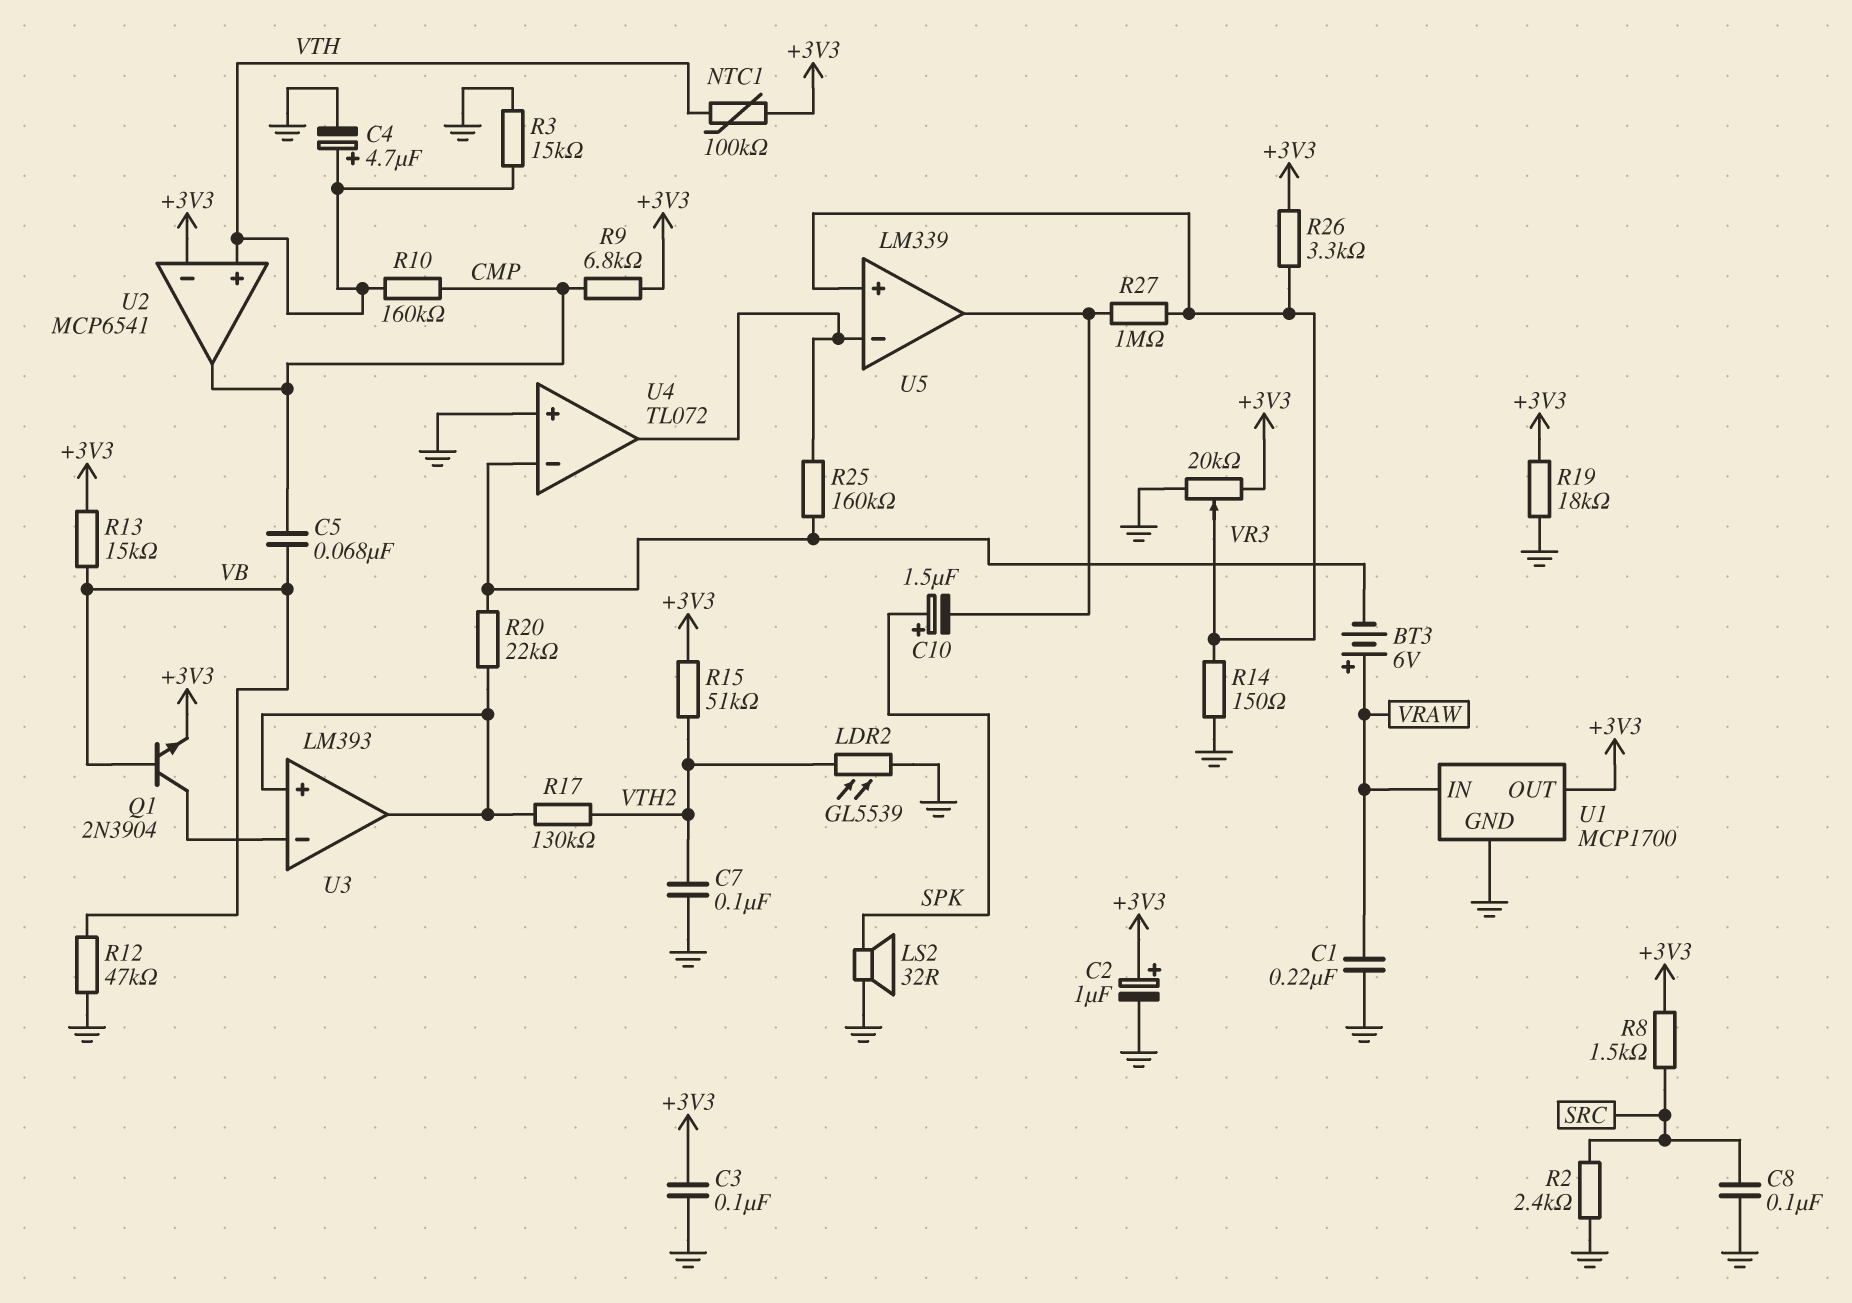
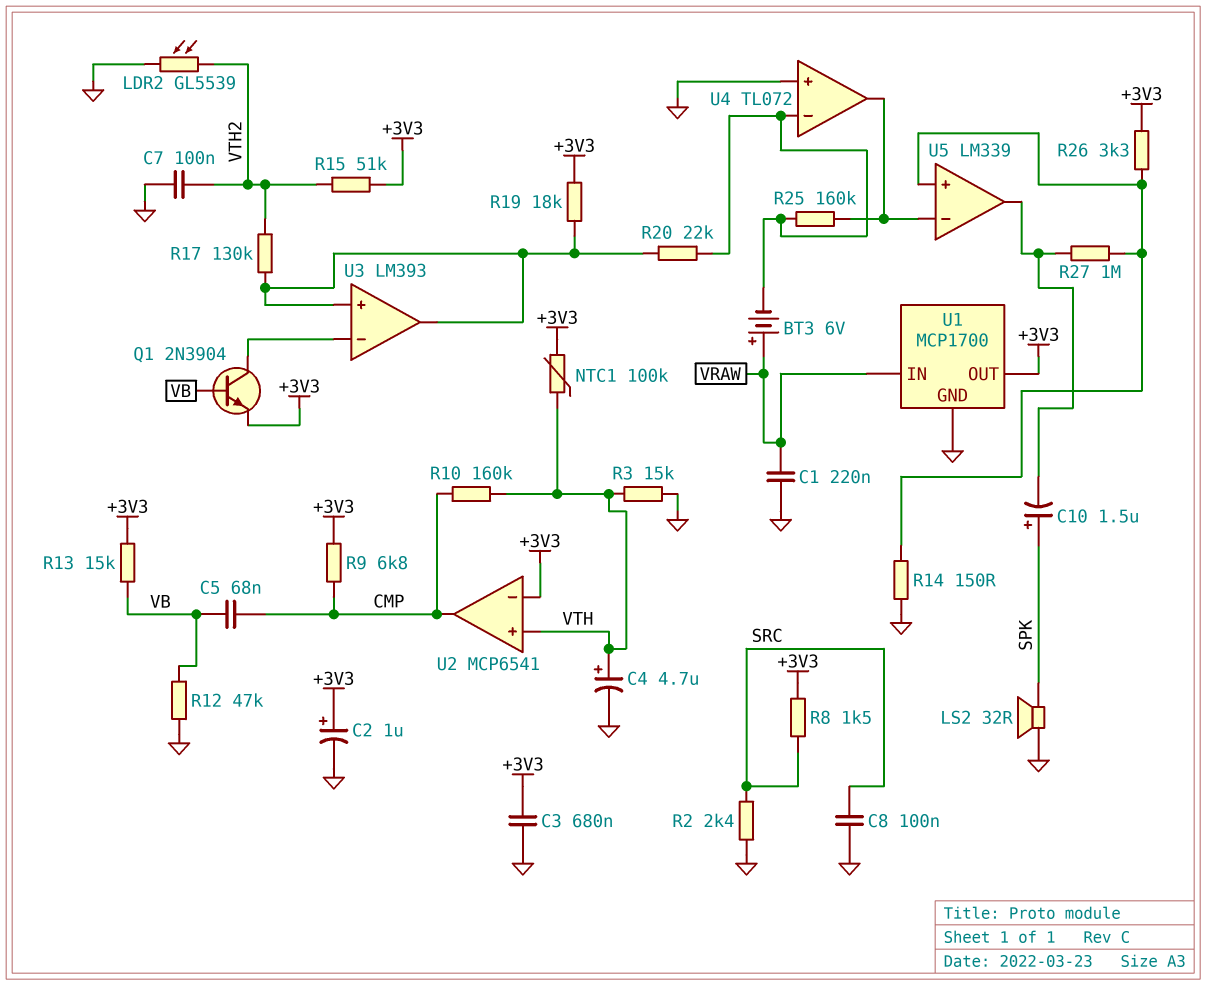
C3: 100nF (+3V3, GND) -> 680nF (+3V3, GND)
R19: 18k (+3V3, GND) -> 18k (+3V3, U3/in+)
VR3: 20k (+3V3, GND, wiper U5/in+) -> none

